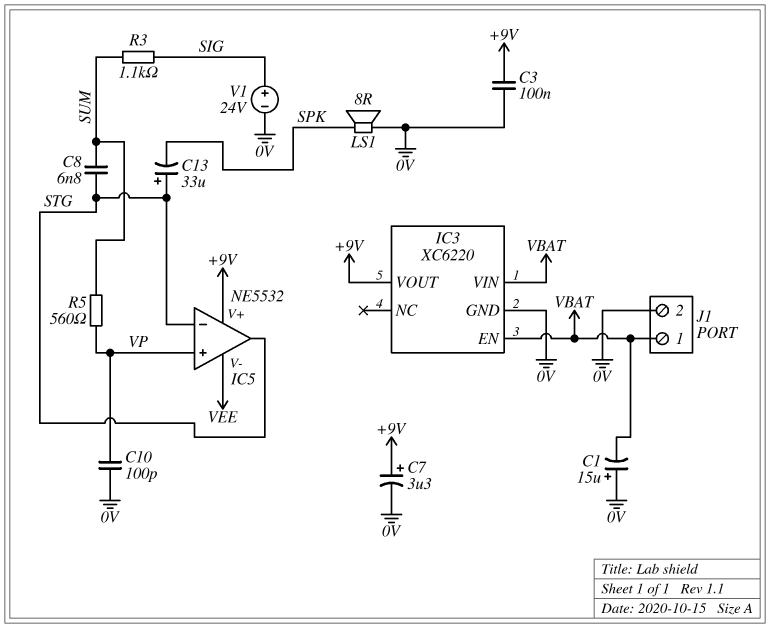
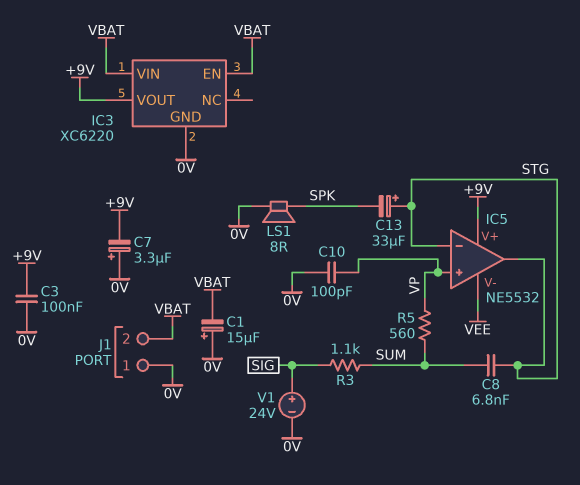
C7: 3.3uF (plus +9V, minus 0V) -> 3.3uF (plus 0V, minus +9V)
J1 pin 1: VBAT -> 0V
J1 pin 2: 0V -> VBAT

